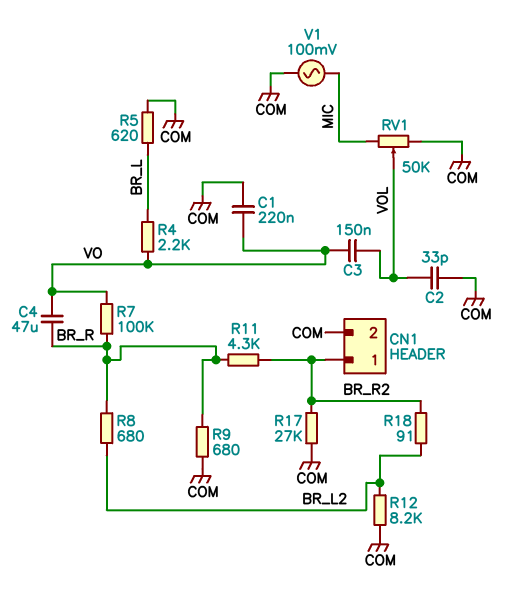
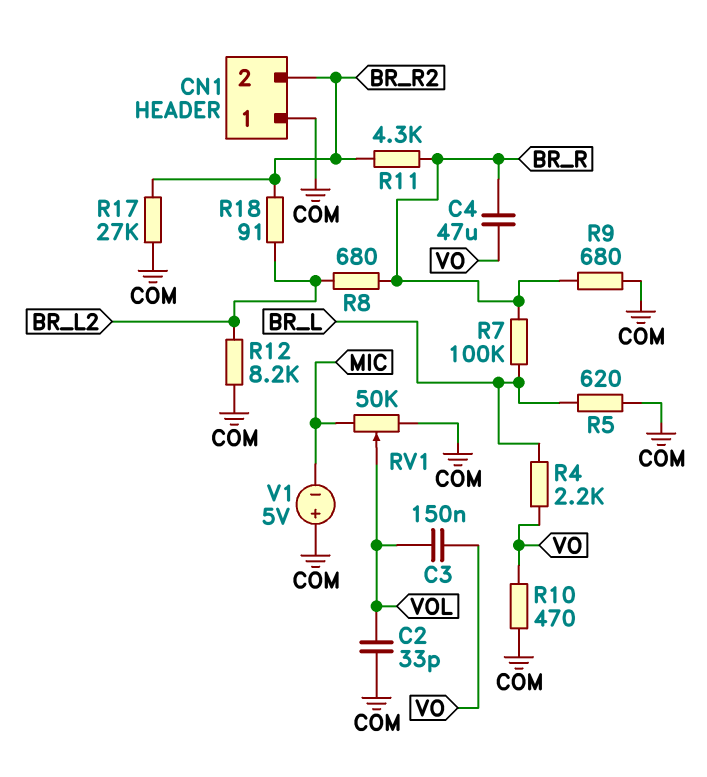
C1: 220nF (COM, VO) -> none
CN1 pin 1: BR_R2 -> COM
CN1 pin 2: COM -> BR_R2
R7: 100k (BR_R, VO) -> 100k (BR_L, BR_R)
R10: none -> 470 (COM, VO)
V1: AC 100mV (COM, MIC) -> 5V (plus COM, minus MIC)

